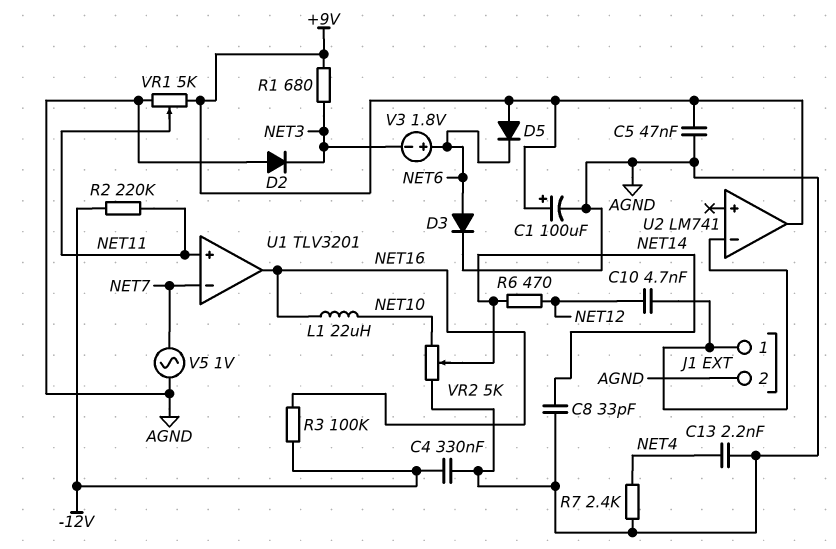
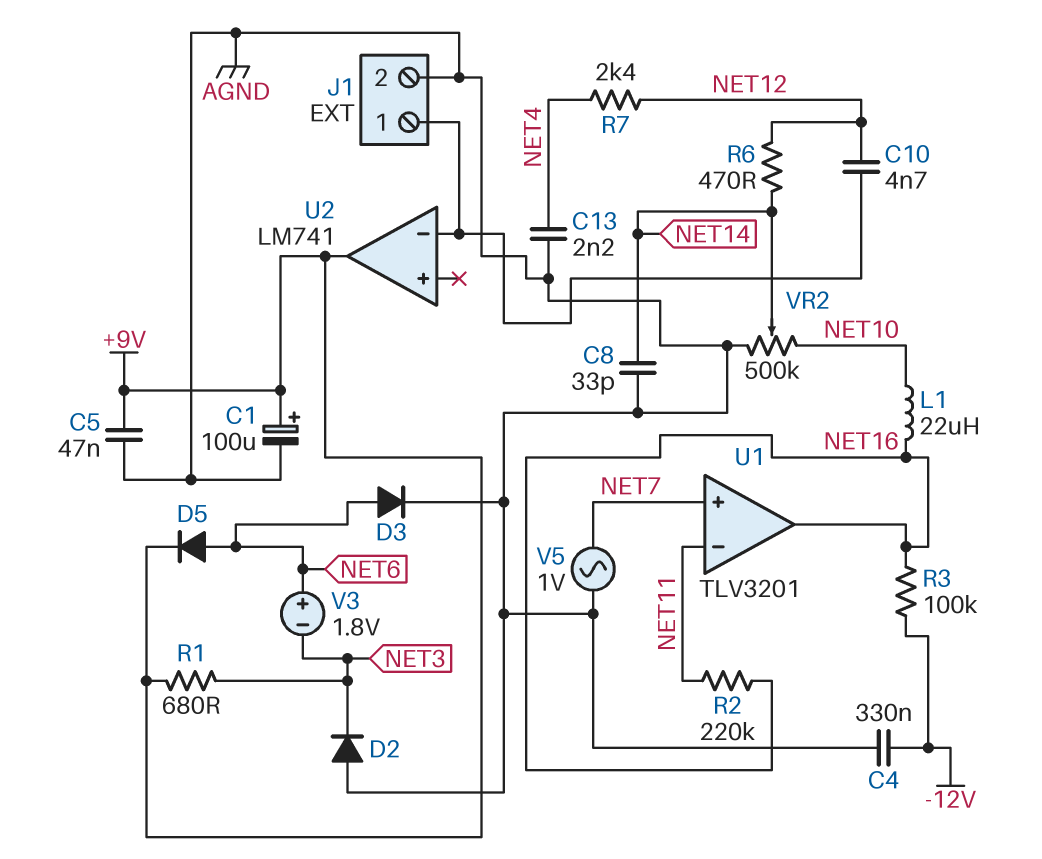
D5: diode (A +9V, K NET6) -> diode (A NET6, K +9V)
R2: 220k (-12V, NET11) -> 220k (NET11, NET16)
R7: 2.4k (AGND, NET4) -> 2.4k (NET4, NET12)
U1 pin in+: NET11 -> NET7
U1 pin in-: NET7 -> NET11
VR1: 5k (+9V, AGND, wiper NET11) -> none
VR2: 5k (AGND, NET10, wiper NET14) -> 500k (AGND, NET10, wiper NET14)

